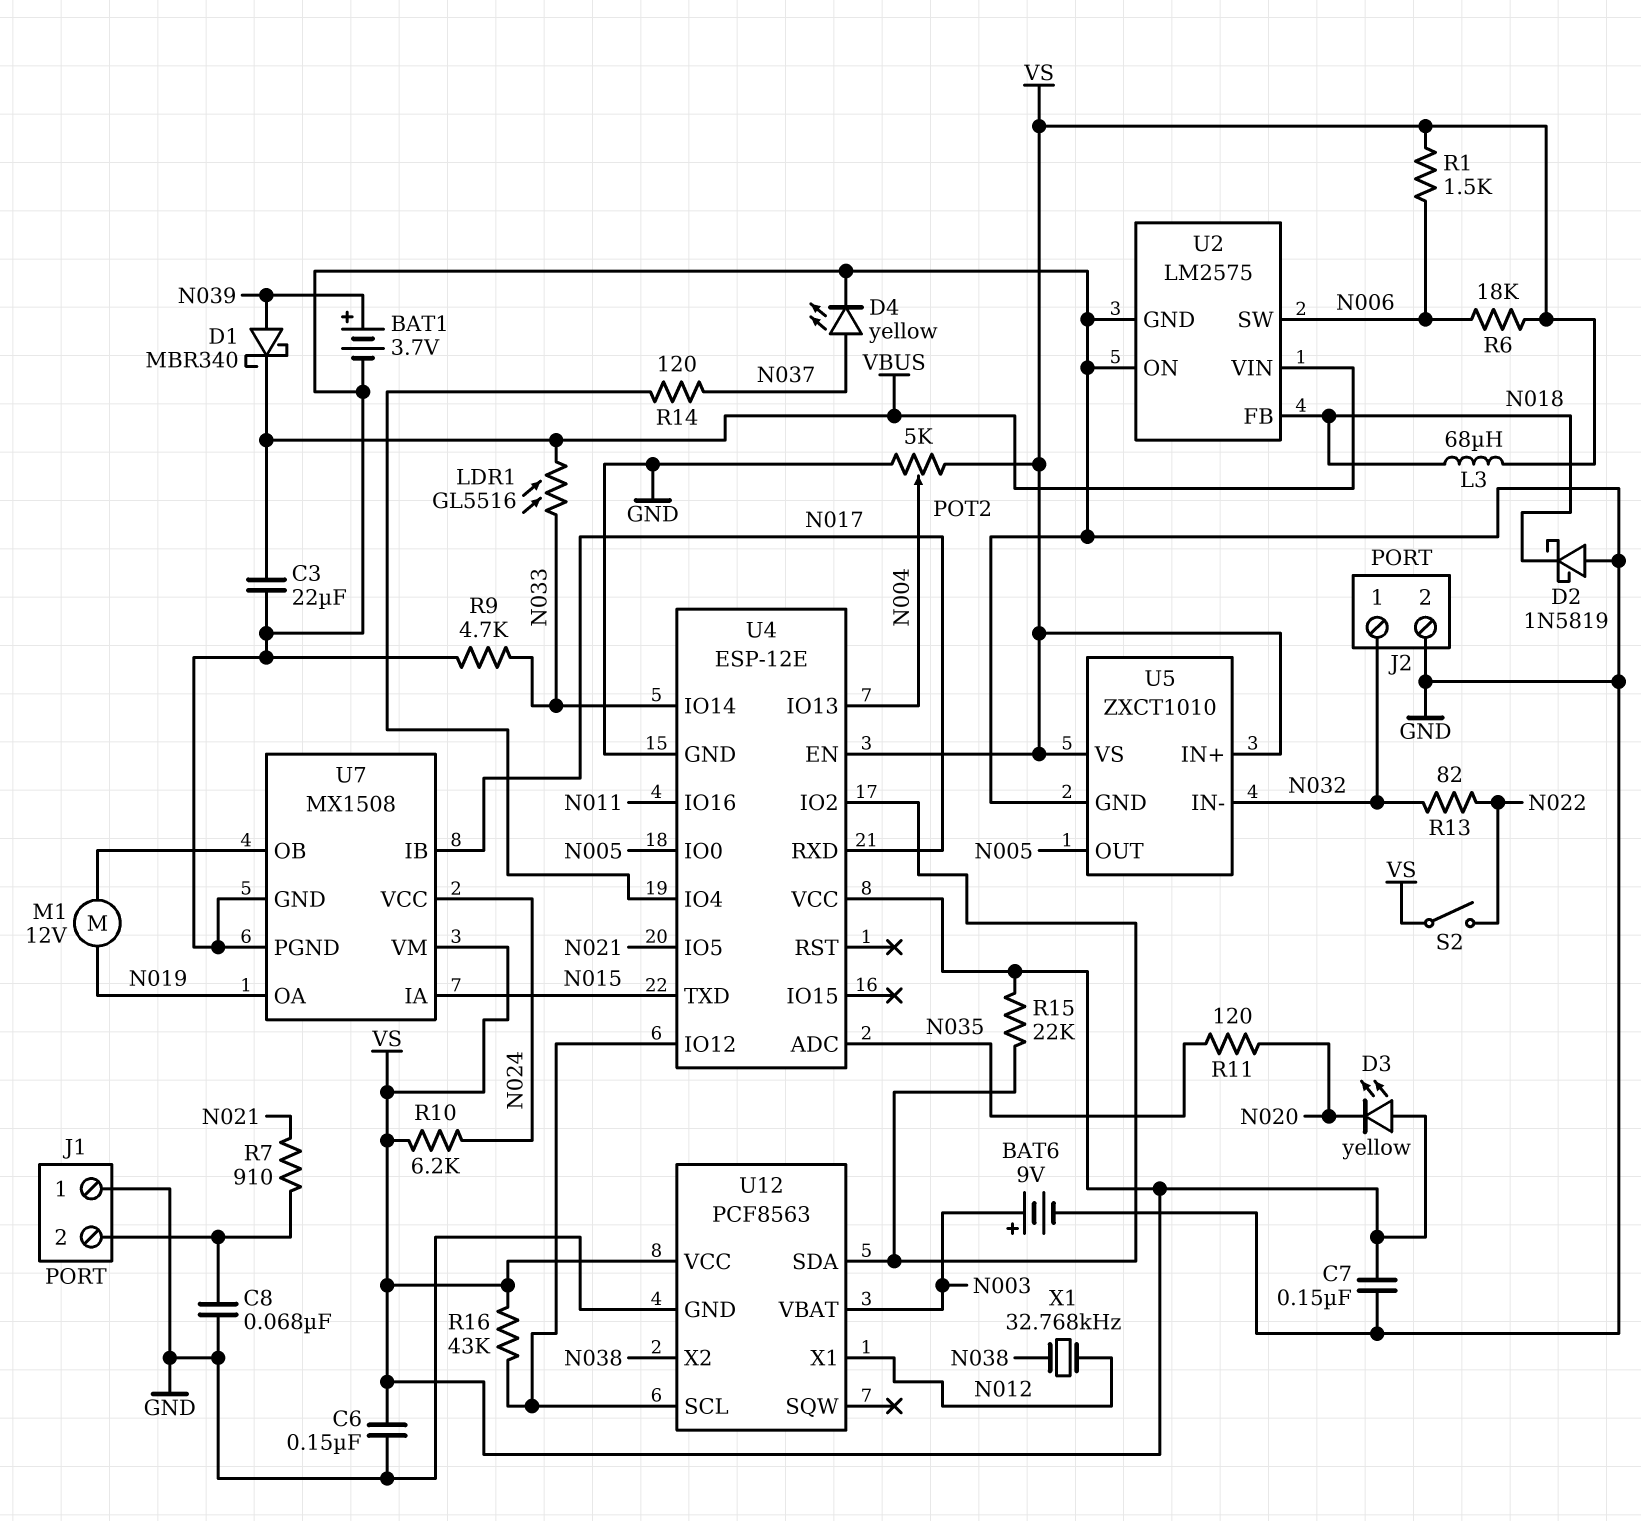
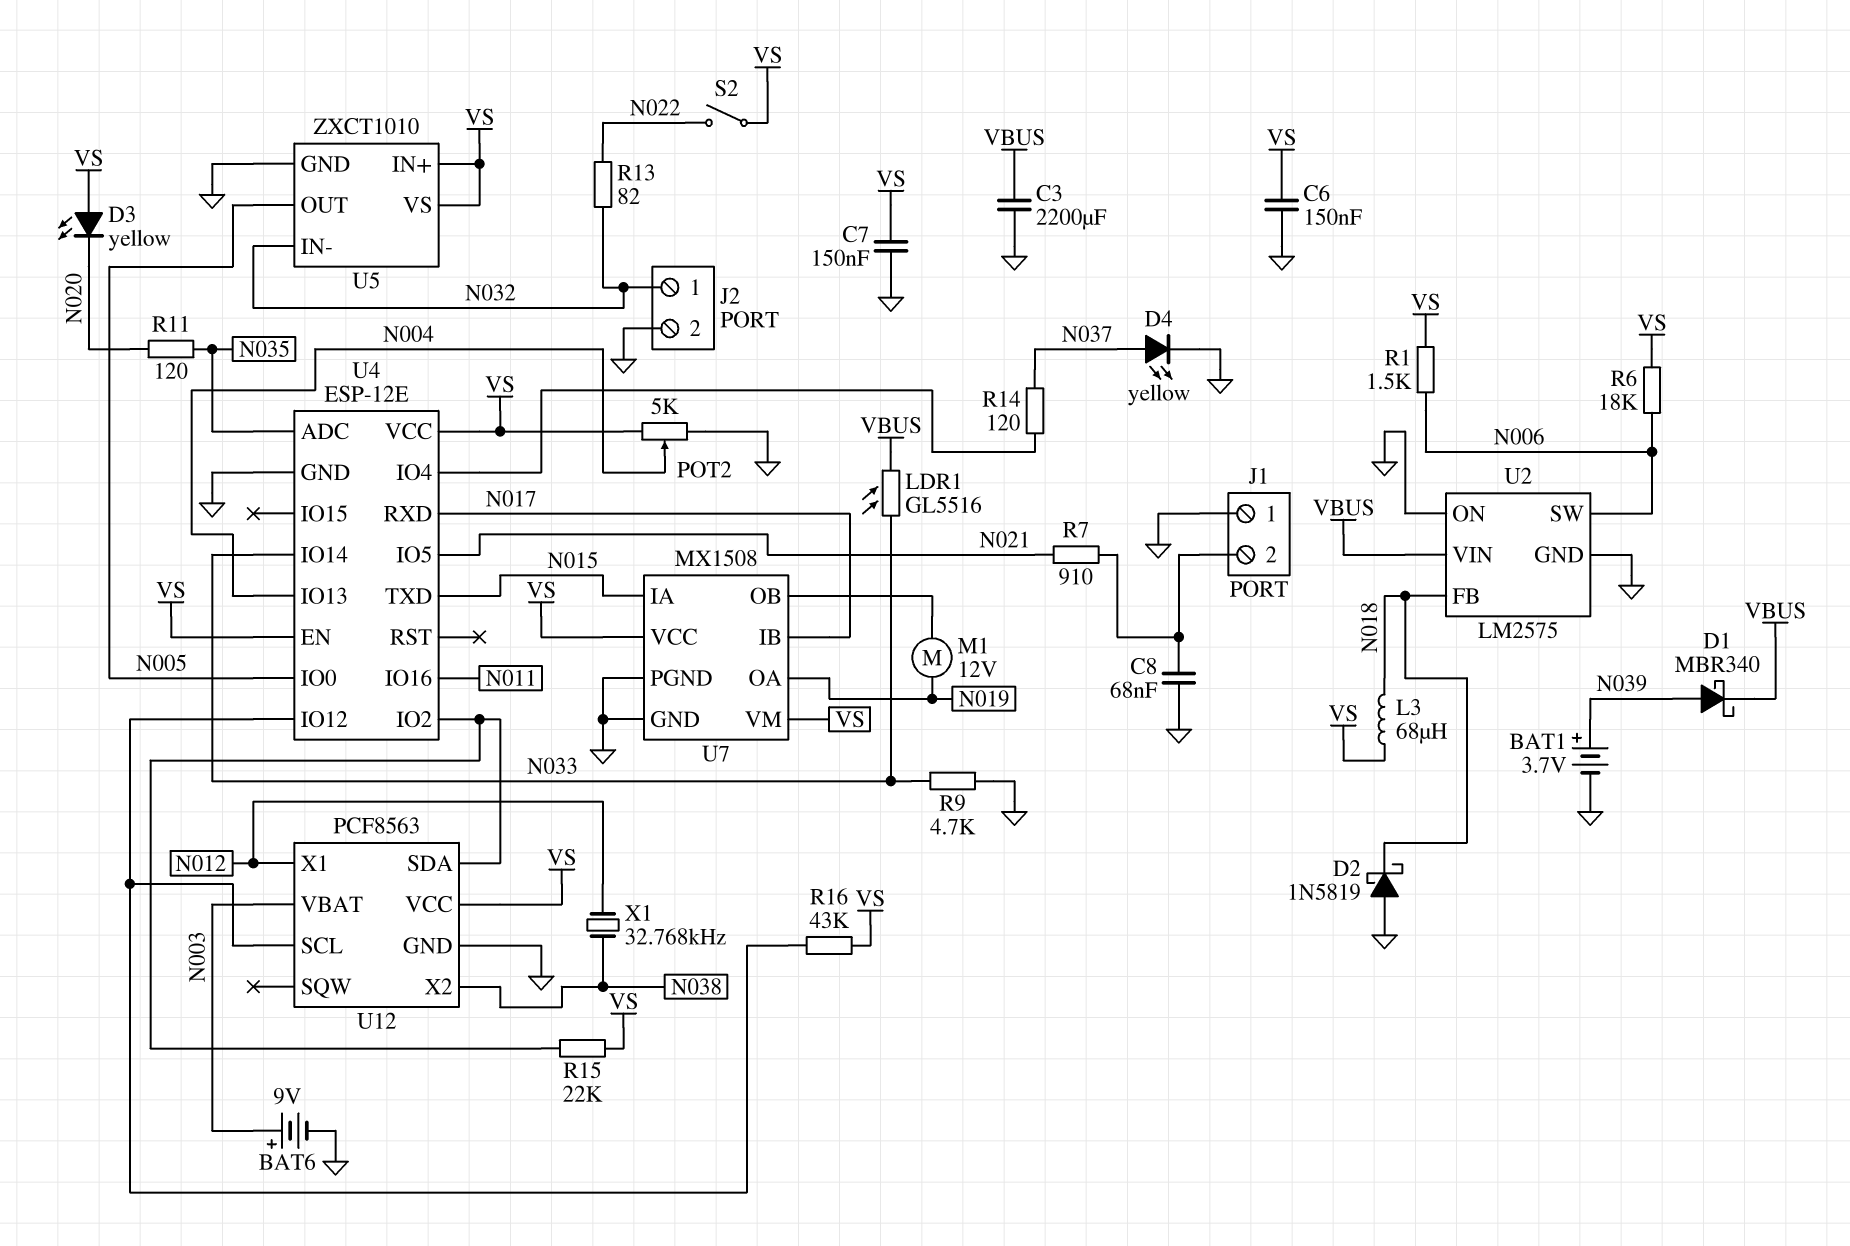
C3: 22uF (GND, VBUS) -> 2200uF (GND, VBUS)
R10: 6.2k (N024, VS) -> none
U7 pin VCC: N024 -> VS

